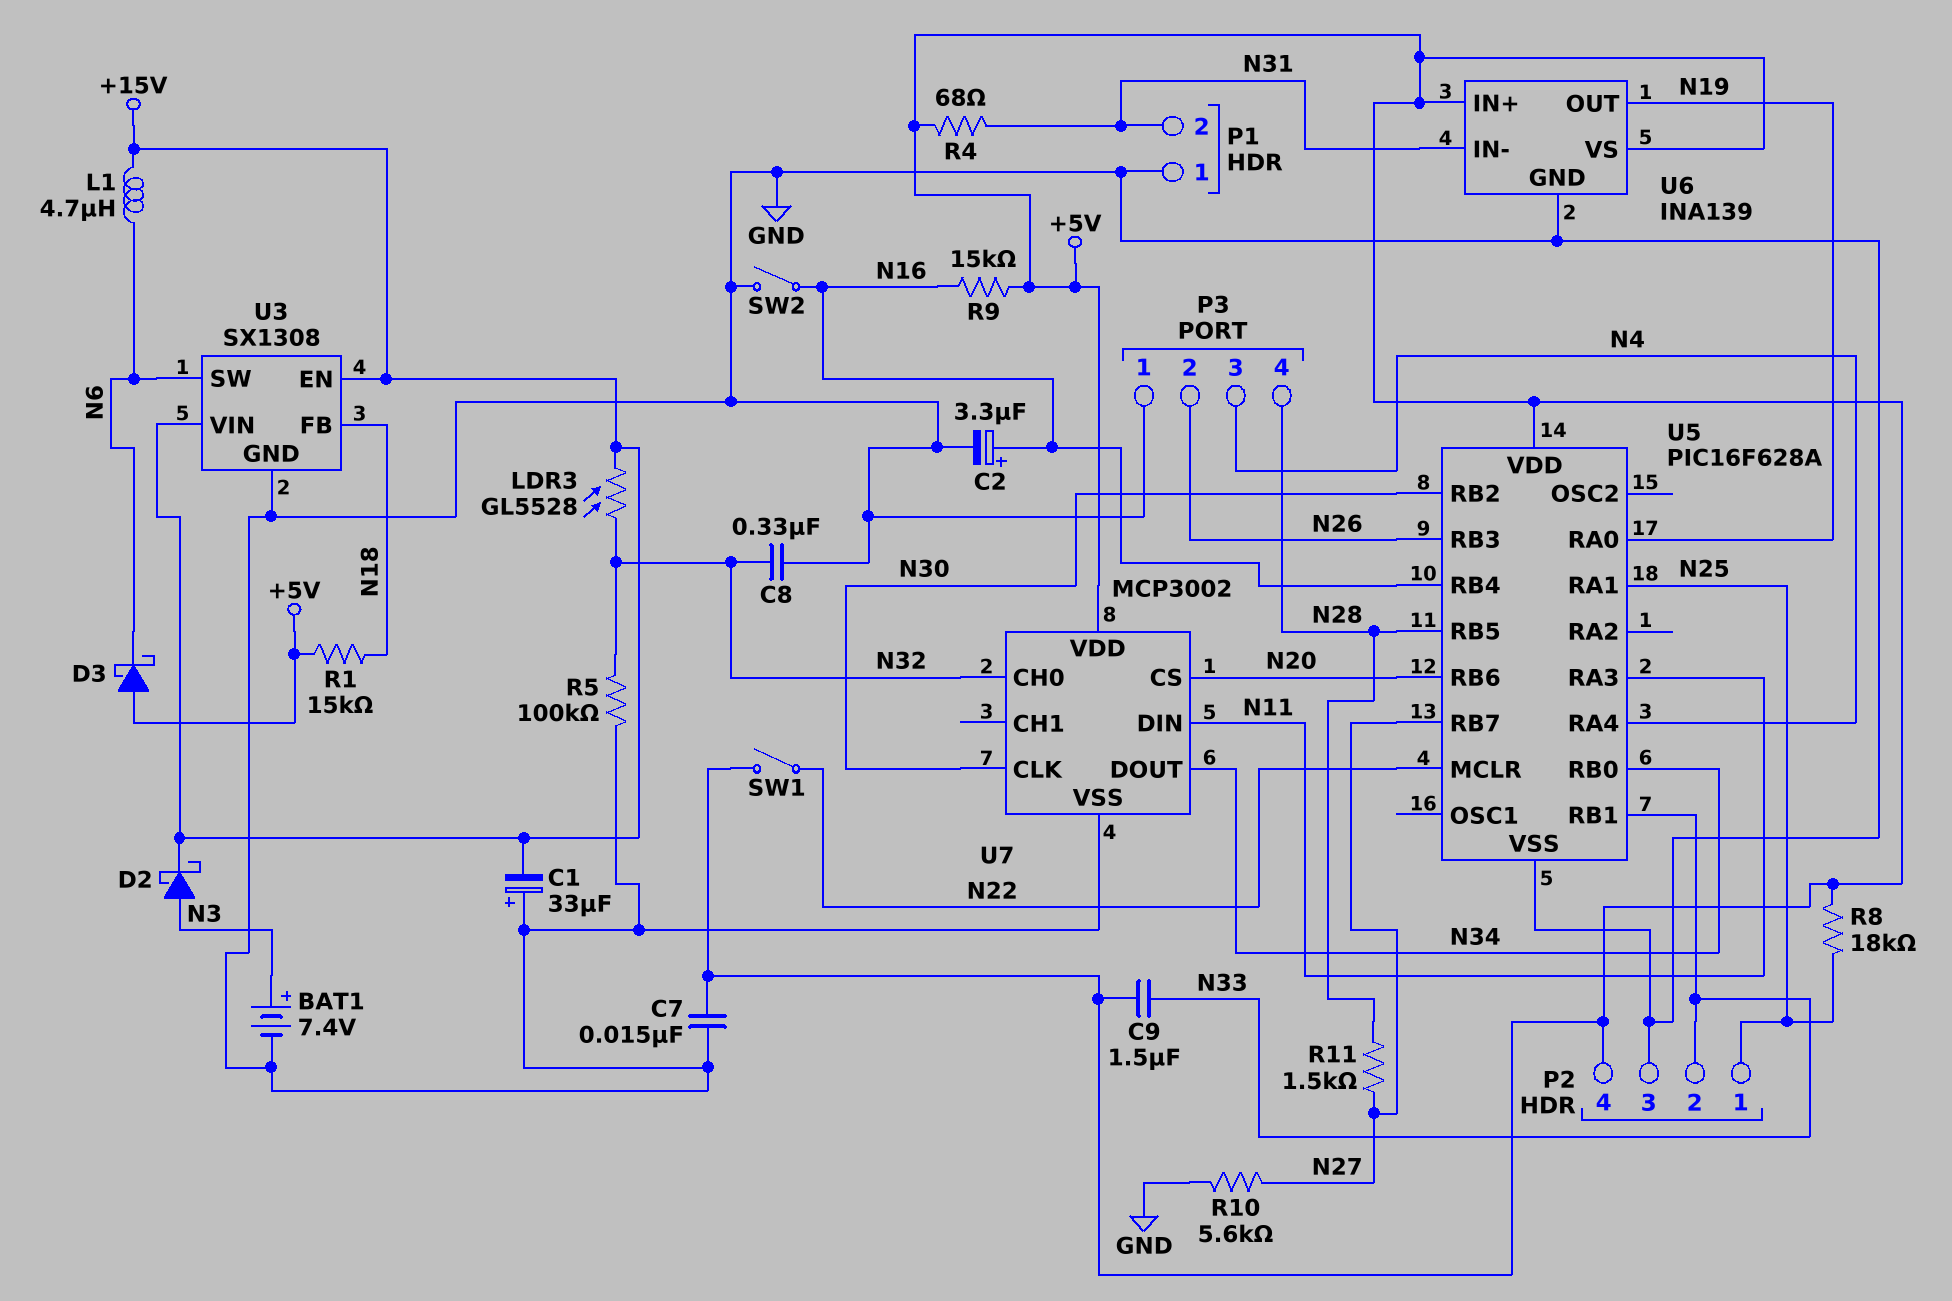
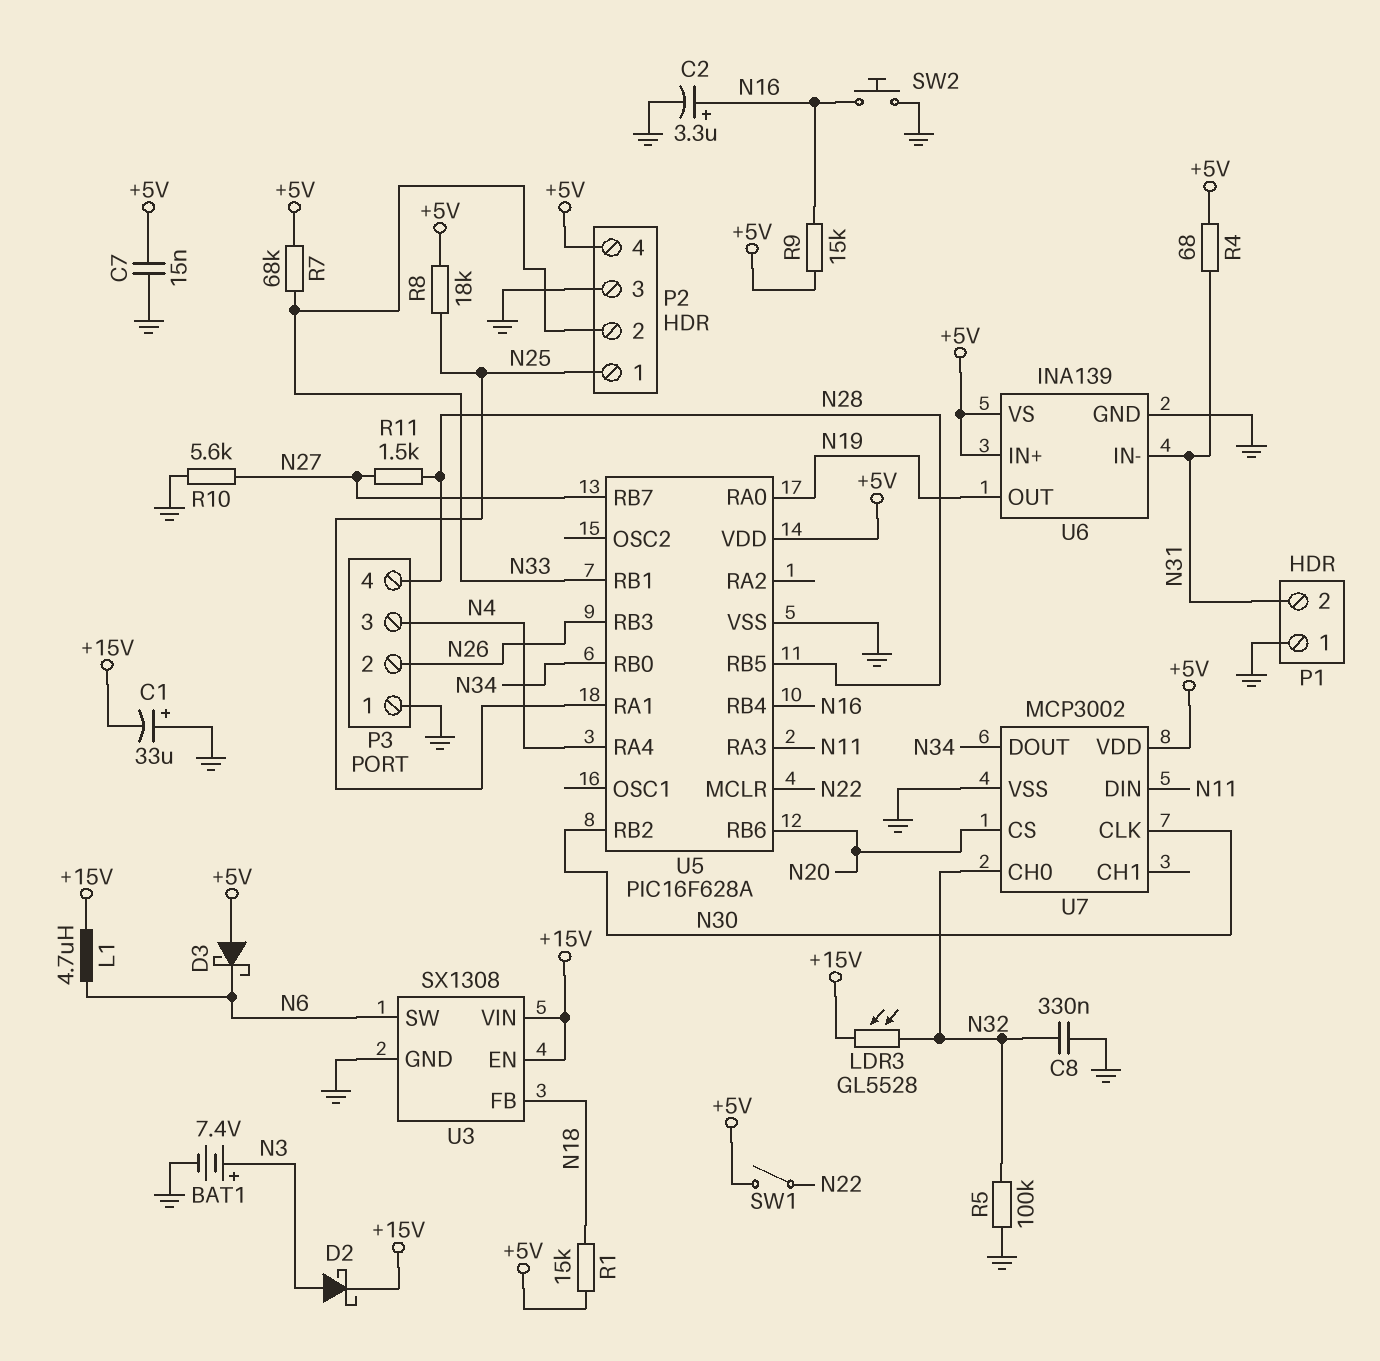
C9: 1.5uF (+5V, N33) -> none
R7: none -> 68k (+5V, N33)
SW2: switch (GND, N16) -> button (GND, N16)

